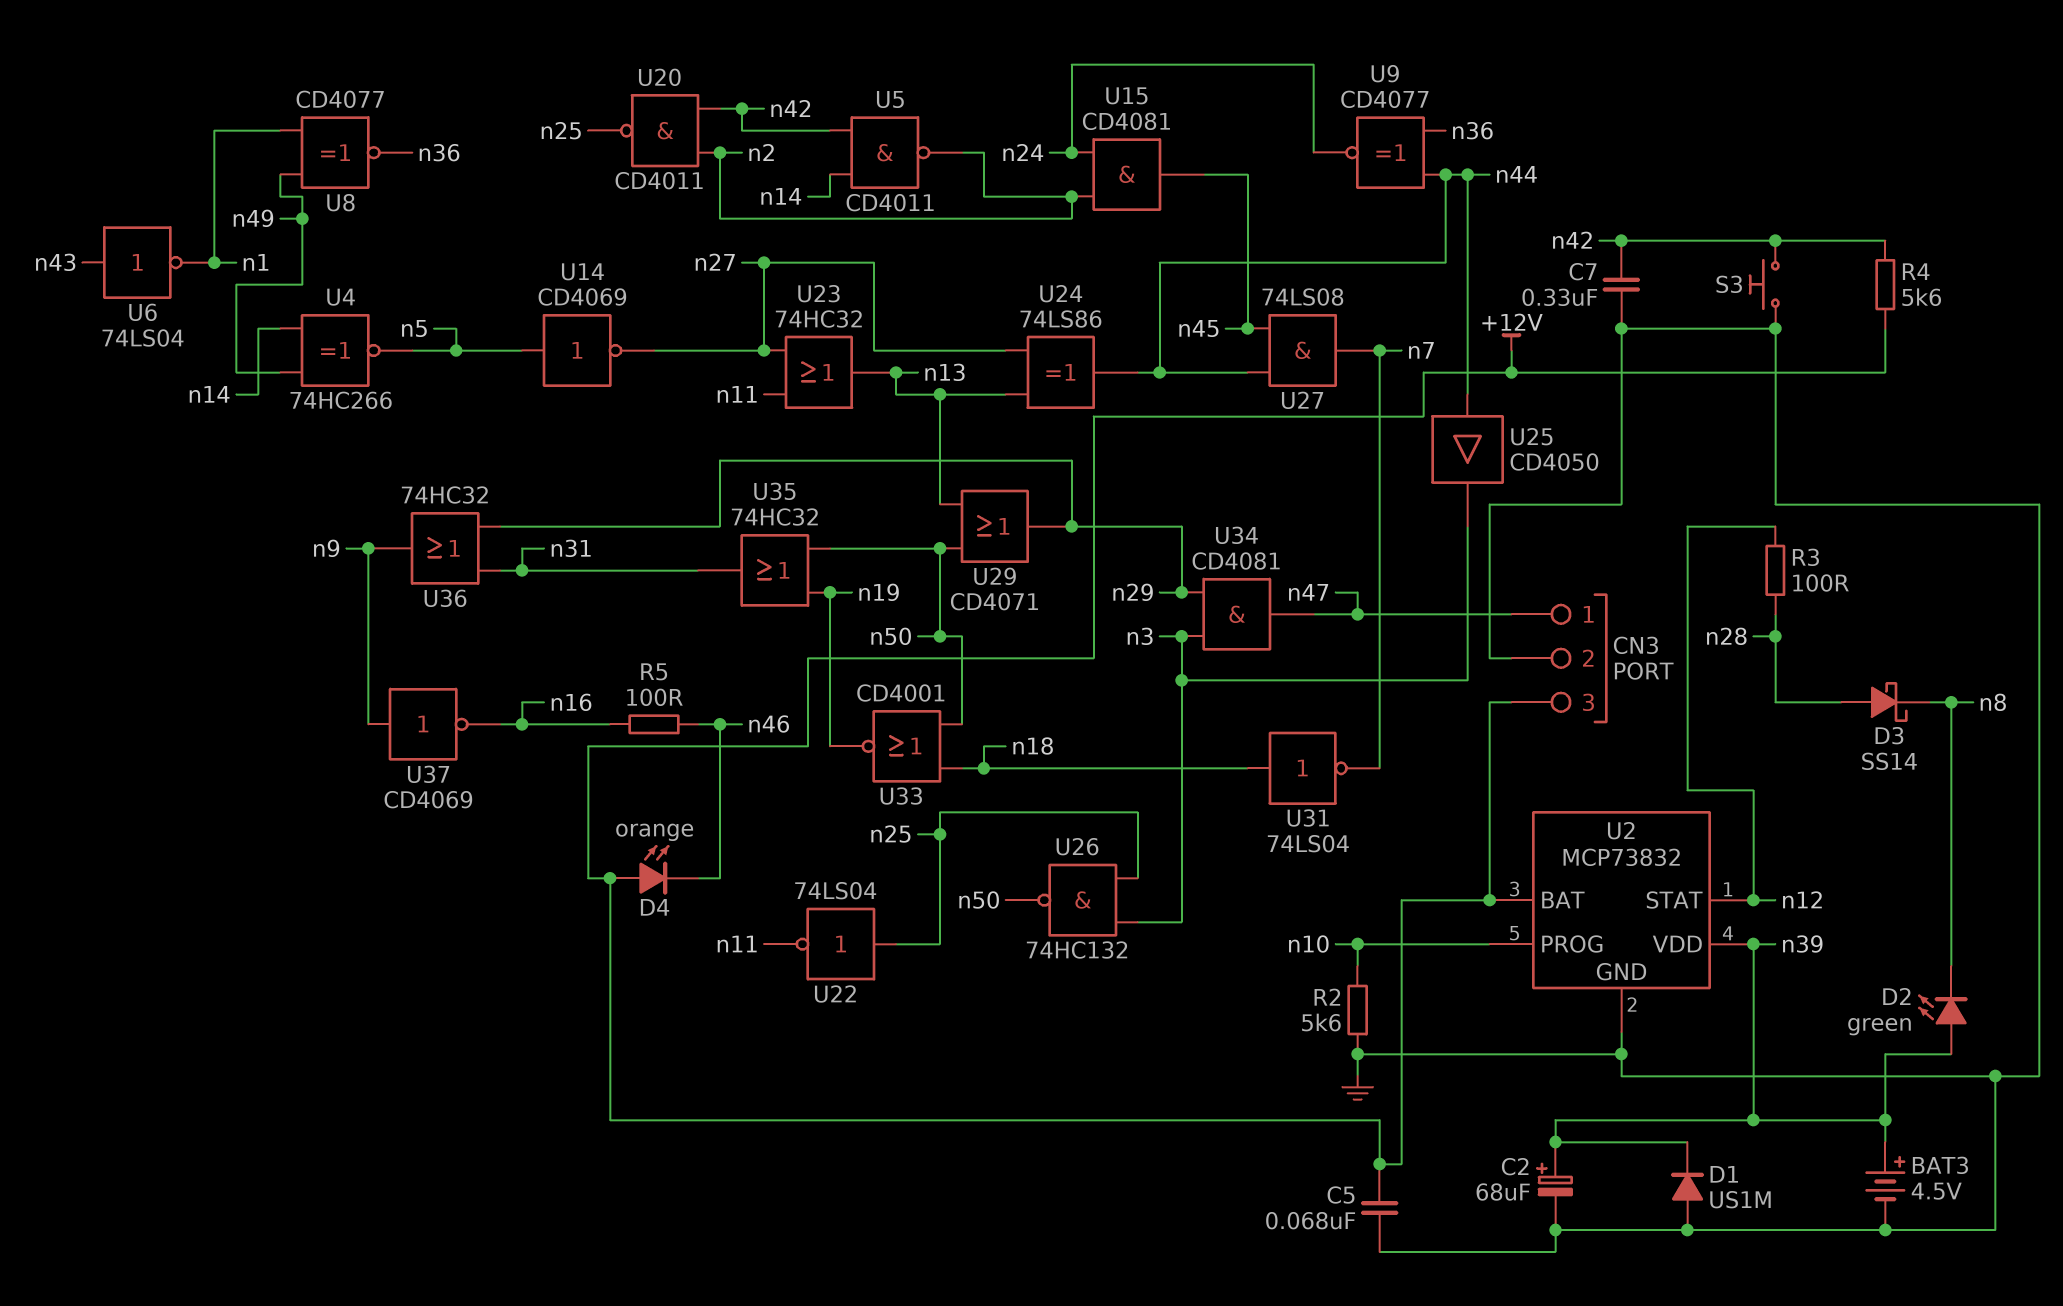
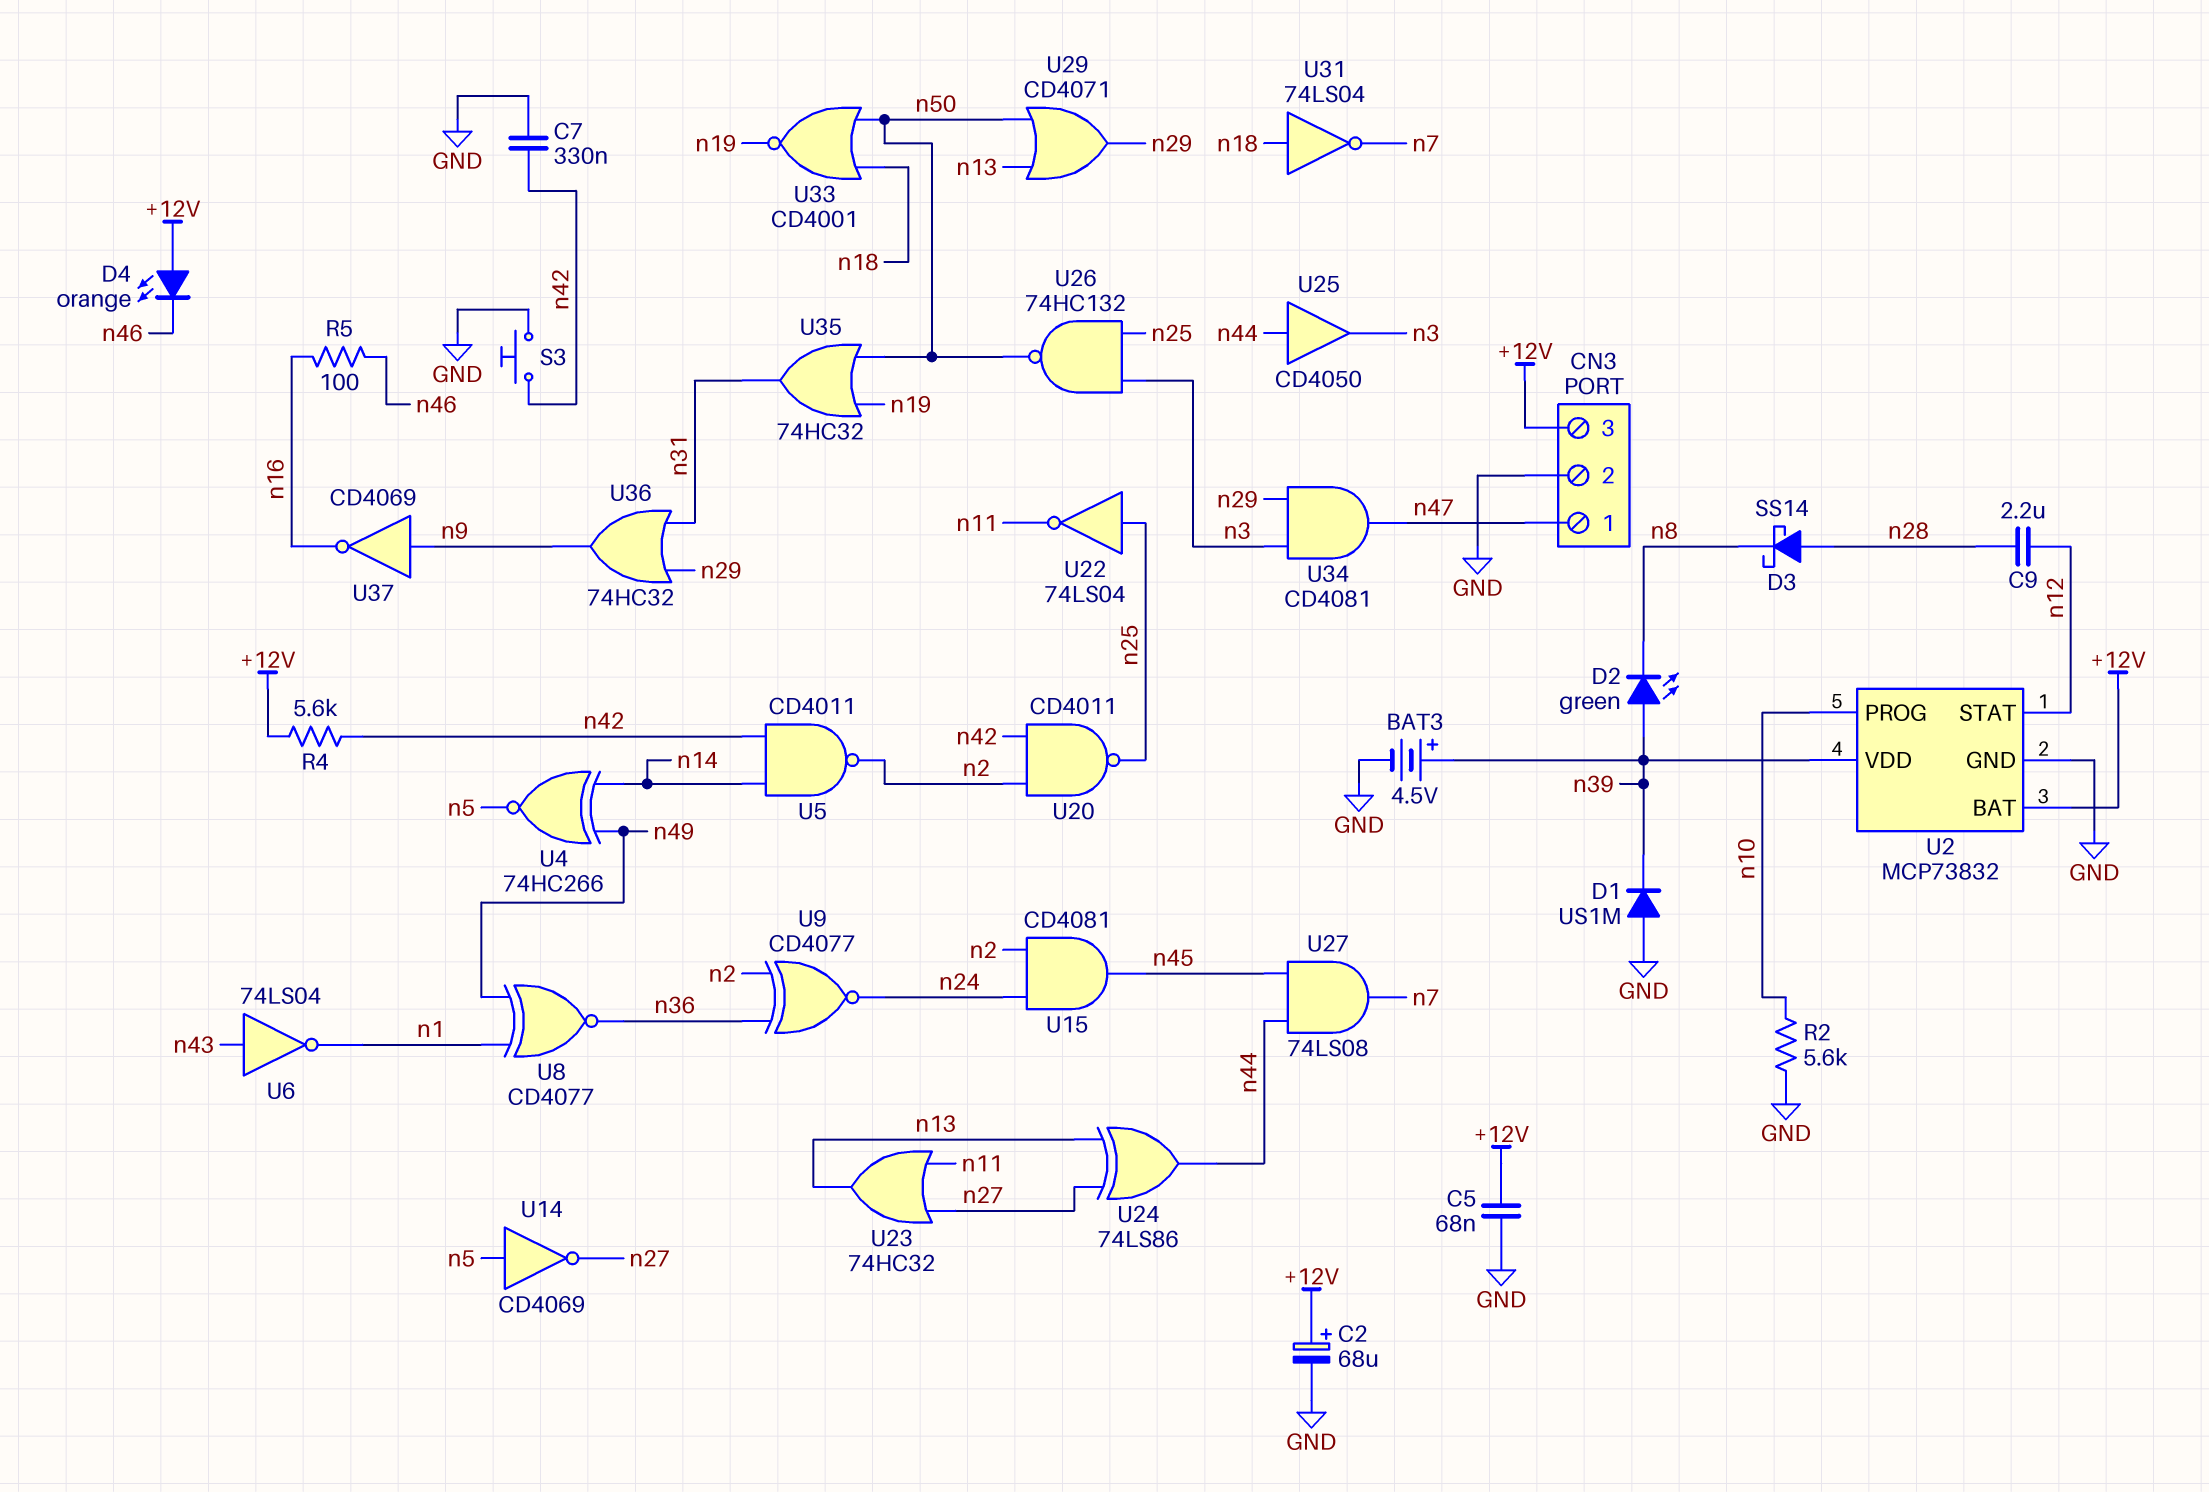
C2: 68uF (plus n39, minus GND) -> 68uF (plus +12V, minus GND)
C9: none -> 2.2uF (n12, n28)
R3: 100 (n12, n28) -> none
U9: XNOR CD4077 (in n36, in n44, out n24) -> XNOR CD4077 (in n2, in n36, out n24)

